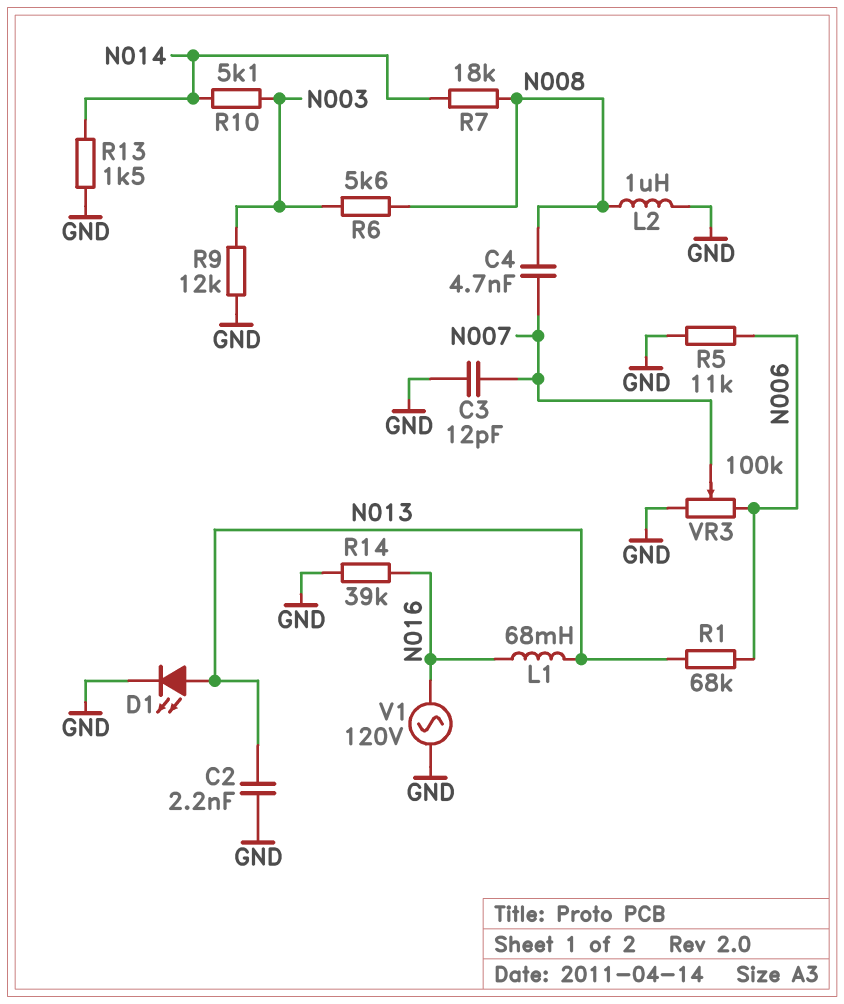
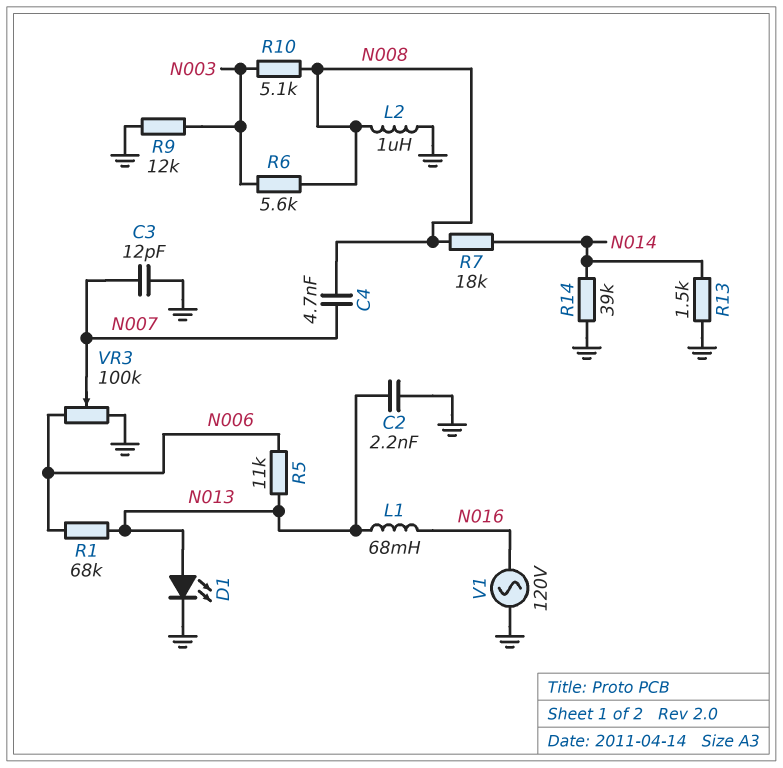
R5: 11k (GND, N006) -> 11k (N006, N013)
R10: 5.1k (N003, N014) -> 5.1k (N003, N008)
R14: 39k (GND, N016) -> 39k (GND, N014)

